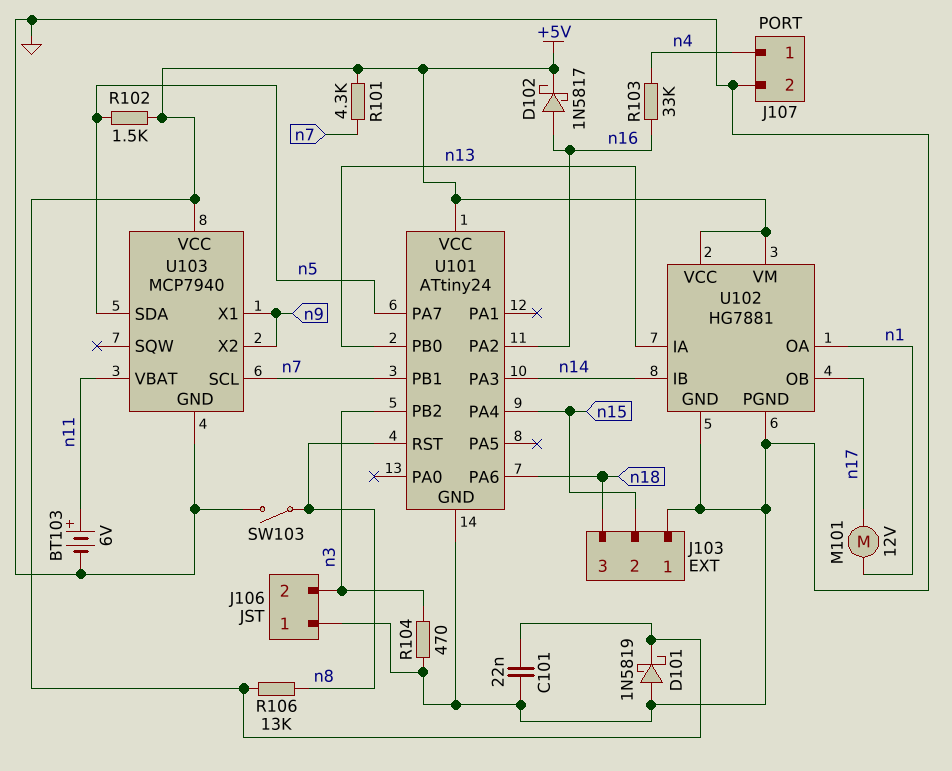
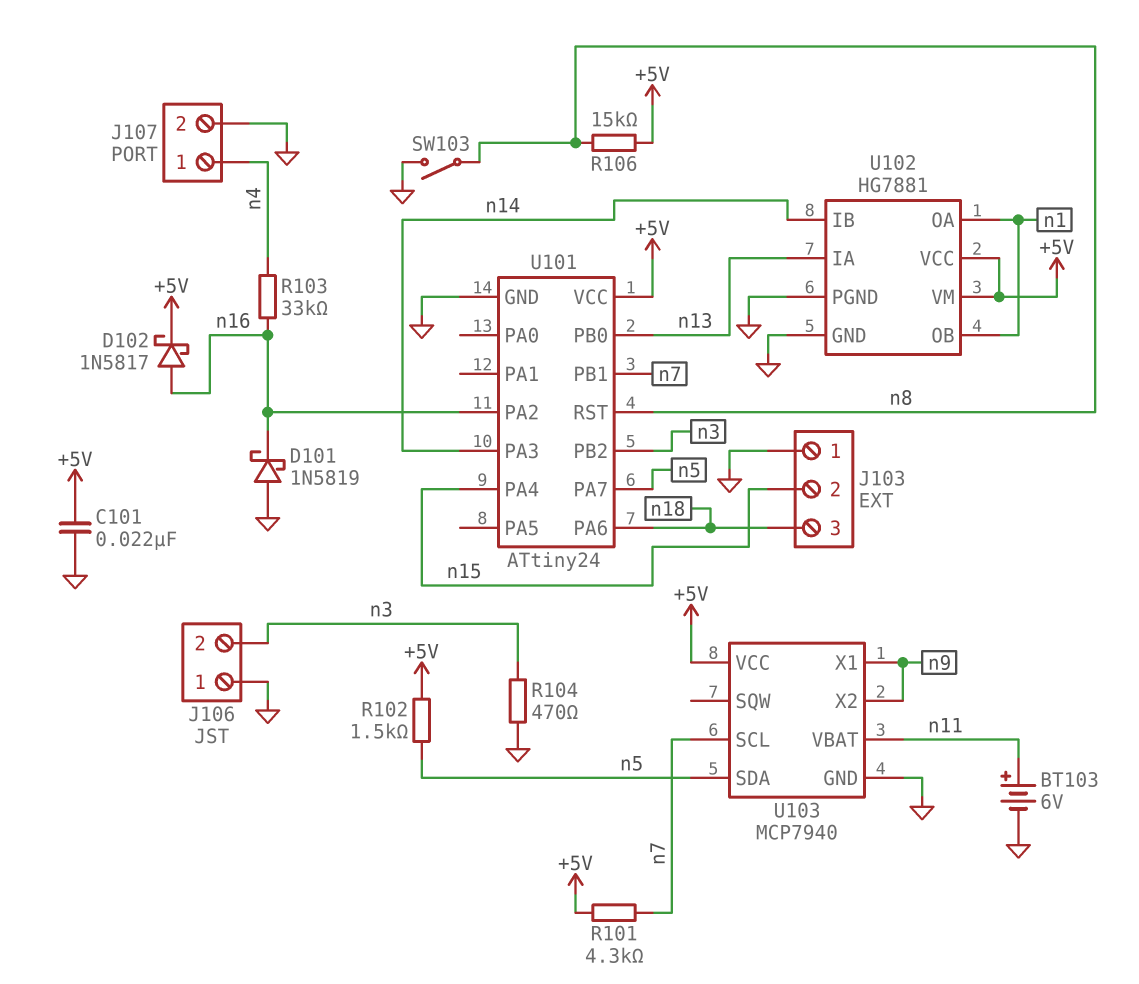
D101: schottky 1N5819 (A GND, K +5V) -> schottky 1N5819 (A GND, K n16)
M101: motor 12V (n1, n17) -> none
R106: 13k (+5V, n8) -> 15k (+5V, n8)
U102 pin OB: n17 -> n1

